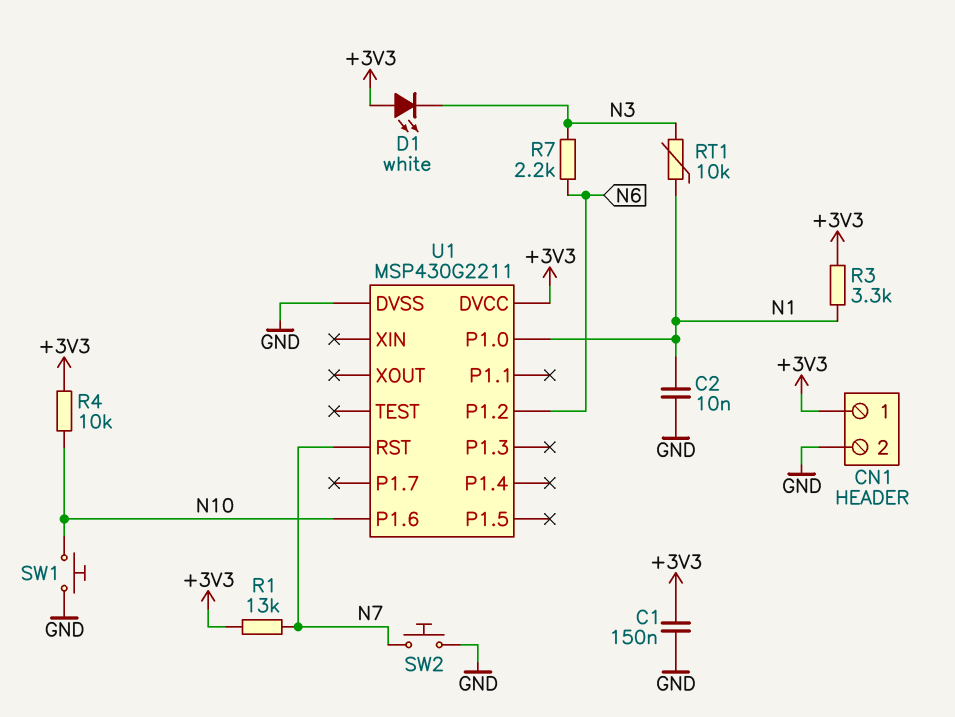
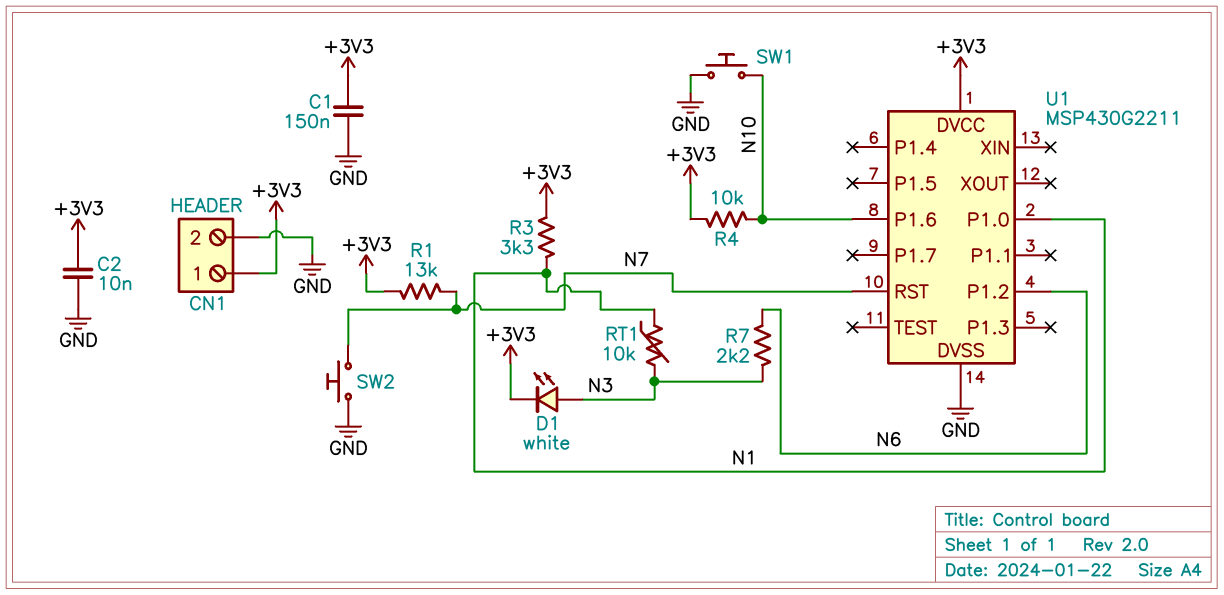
C2: 10nF (GND, N1) -> 10nF (+3V3, GND)
D1: LED white (A +3V3, K N3) -> LED white (A N3, K +3V3)

